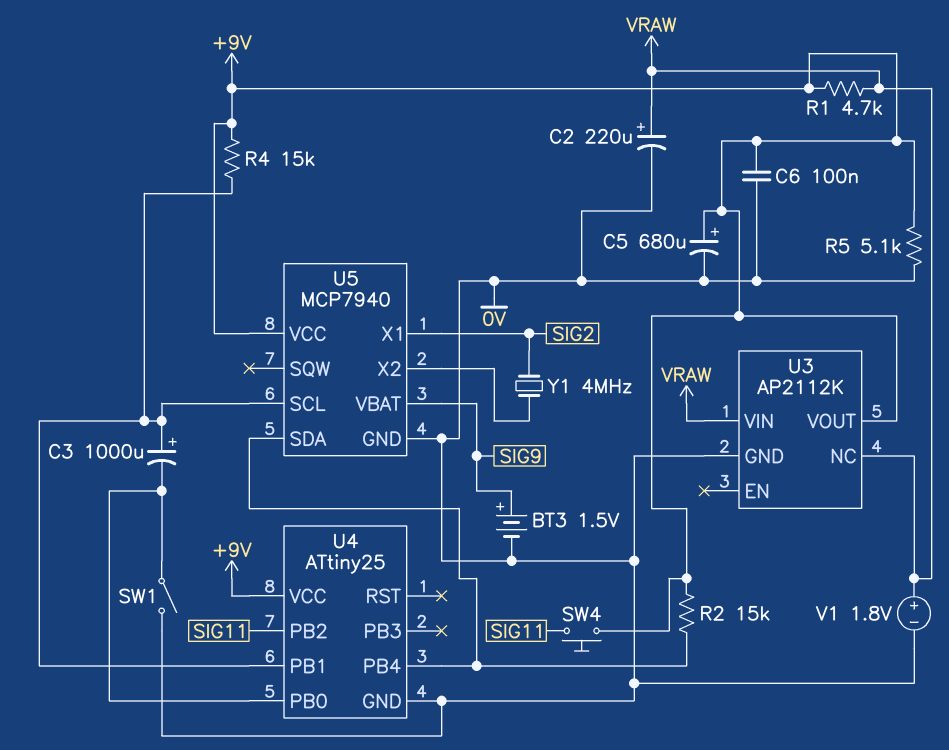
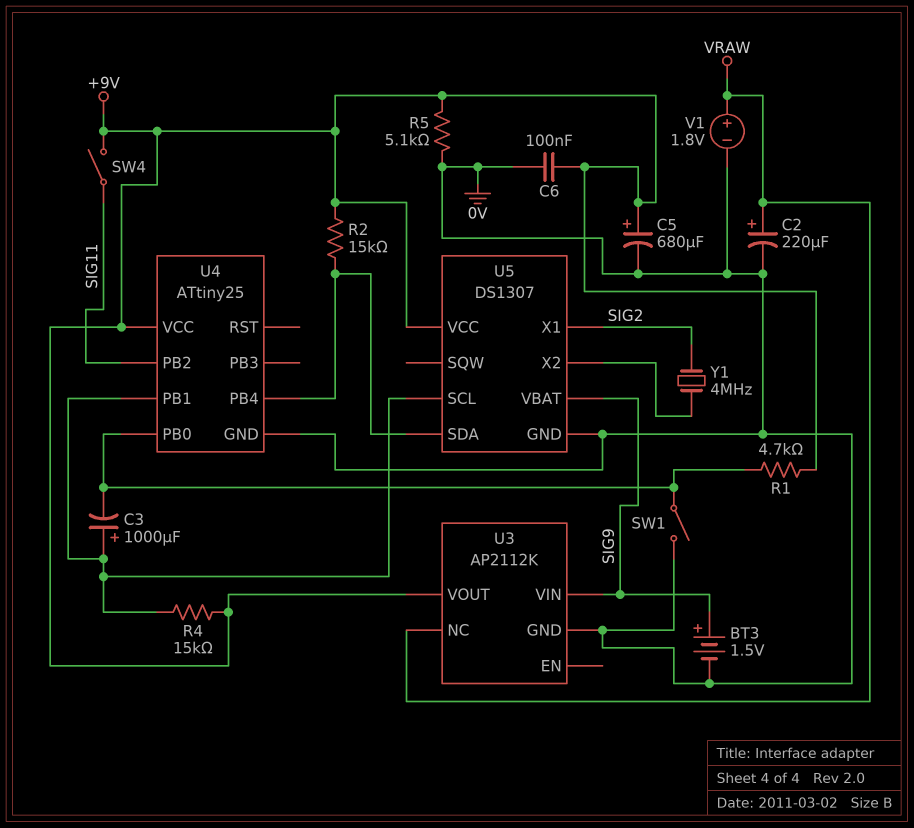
R1: 4.7k (+9V, VRAW) -> 4.7k (+9V, U4/PB0)
SW4: button (+9V, SIG11) -> switch (+9V, SIG11)
U3 pin VIN: VRAW -> SIG9
U5: MCP7940 -> DS1307

